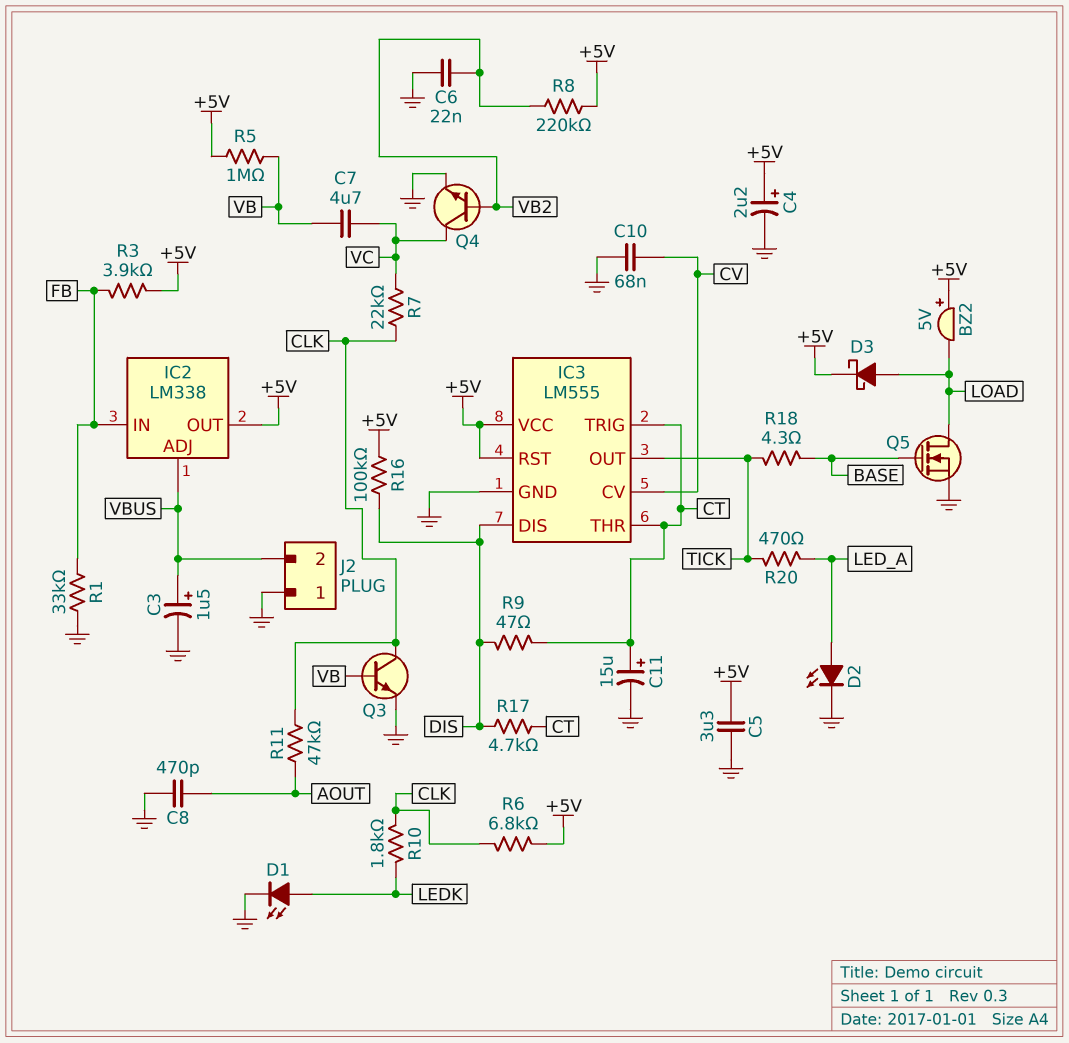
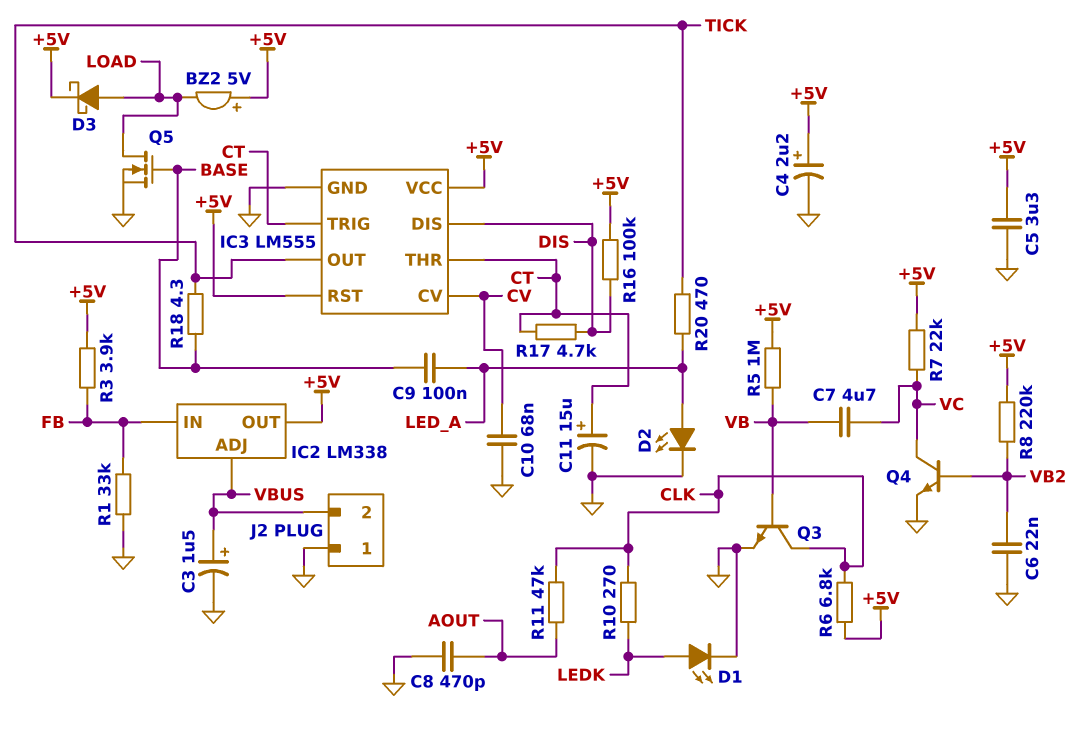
C9: none -> 100nF (BASE, LED_A)
R7: 22k (CLK, VC) -> 22k (+5V, VC)
R9: 47 (CT, DIS) -> none
R10: 1.8k (CLK, LEDK) -> 270 (CLK, LEDK)

